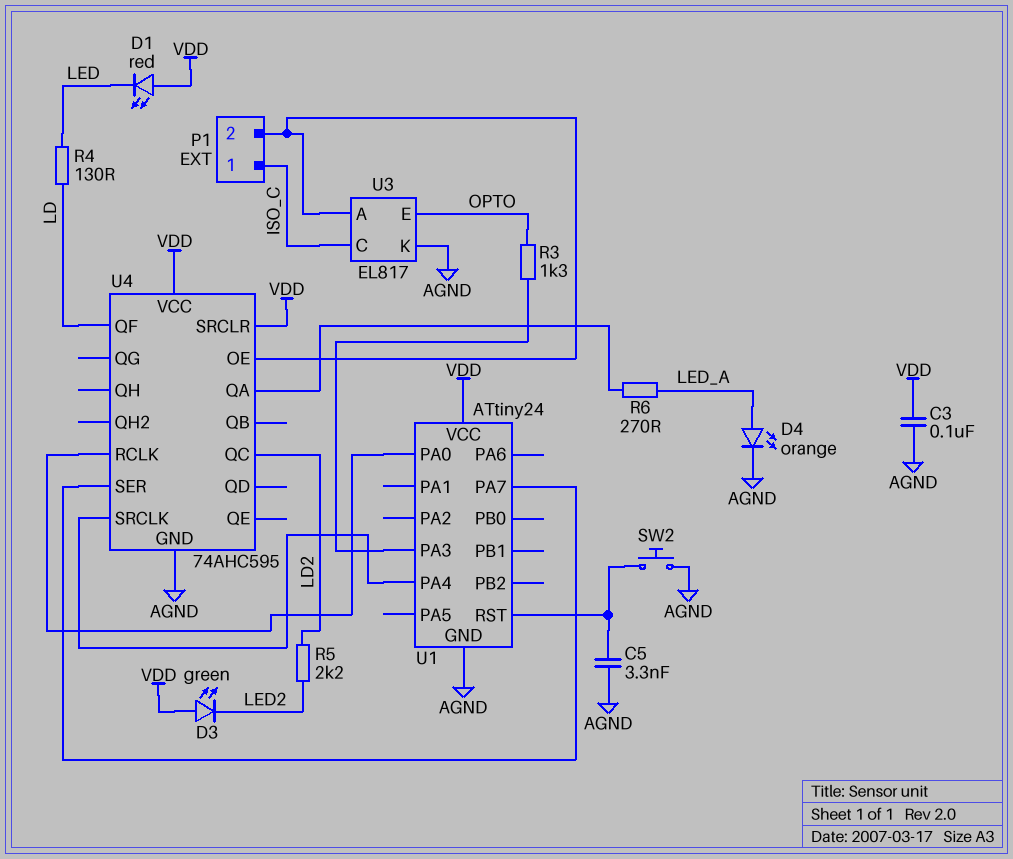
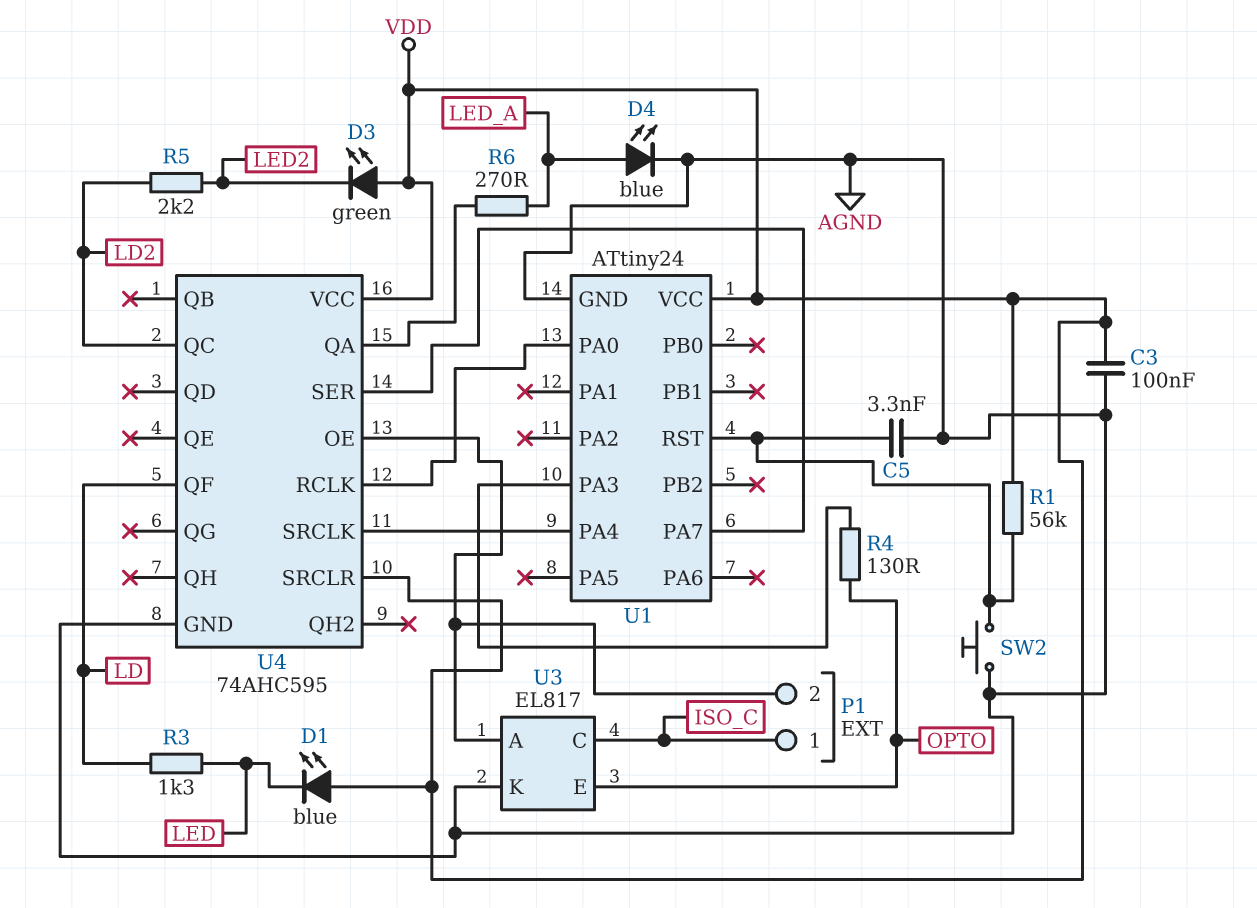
D1: LED red (A VDD, K LED) -> LED blue (A VDD, K LED)
D4: LED orange (A LED_A, K AGND) -> LED blue (A LED_A, K AGND)
R1: none -> 56k (U1/RST, VDD)
R3: 1.3k (OPTO, U1/PA3) -> 1.3k (LD, LED)
R4: 130 (LD, LED) -> 130 (OPTO, U1/PA3)

